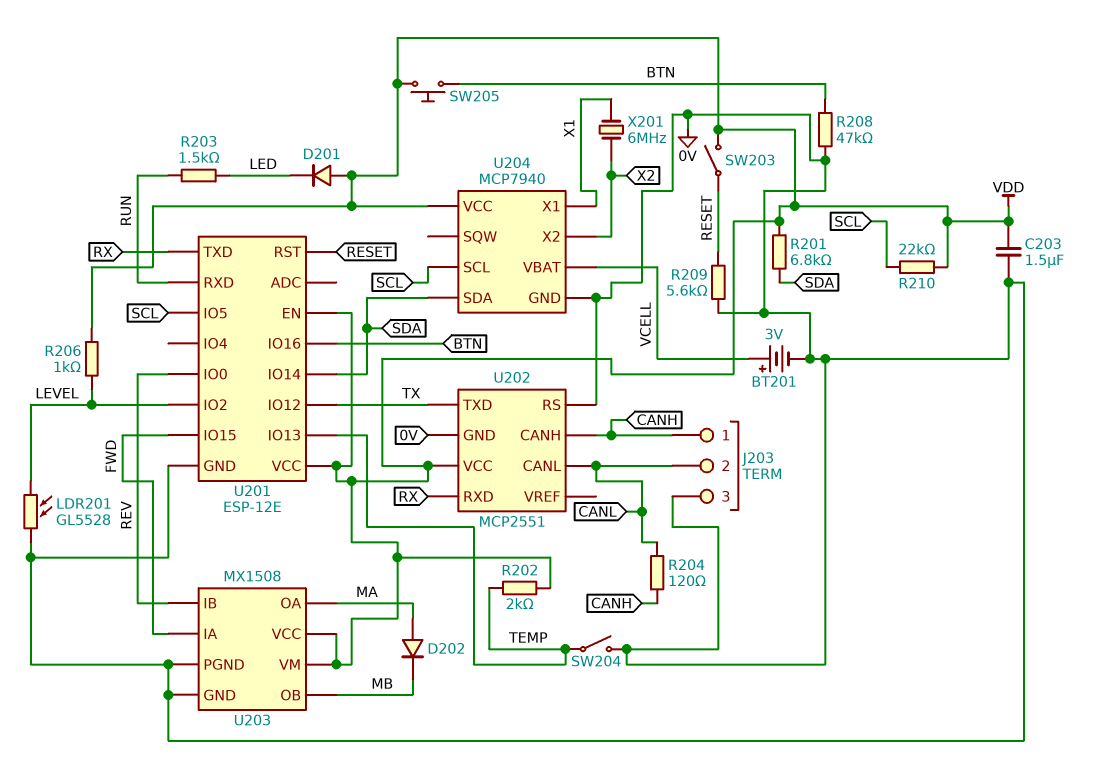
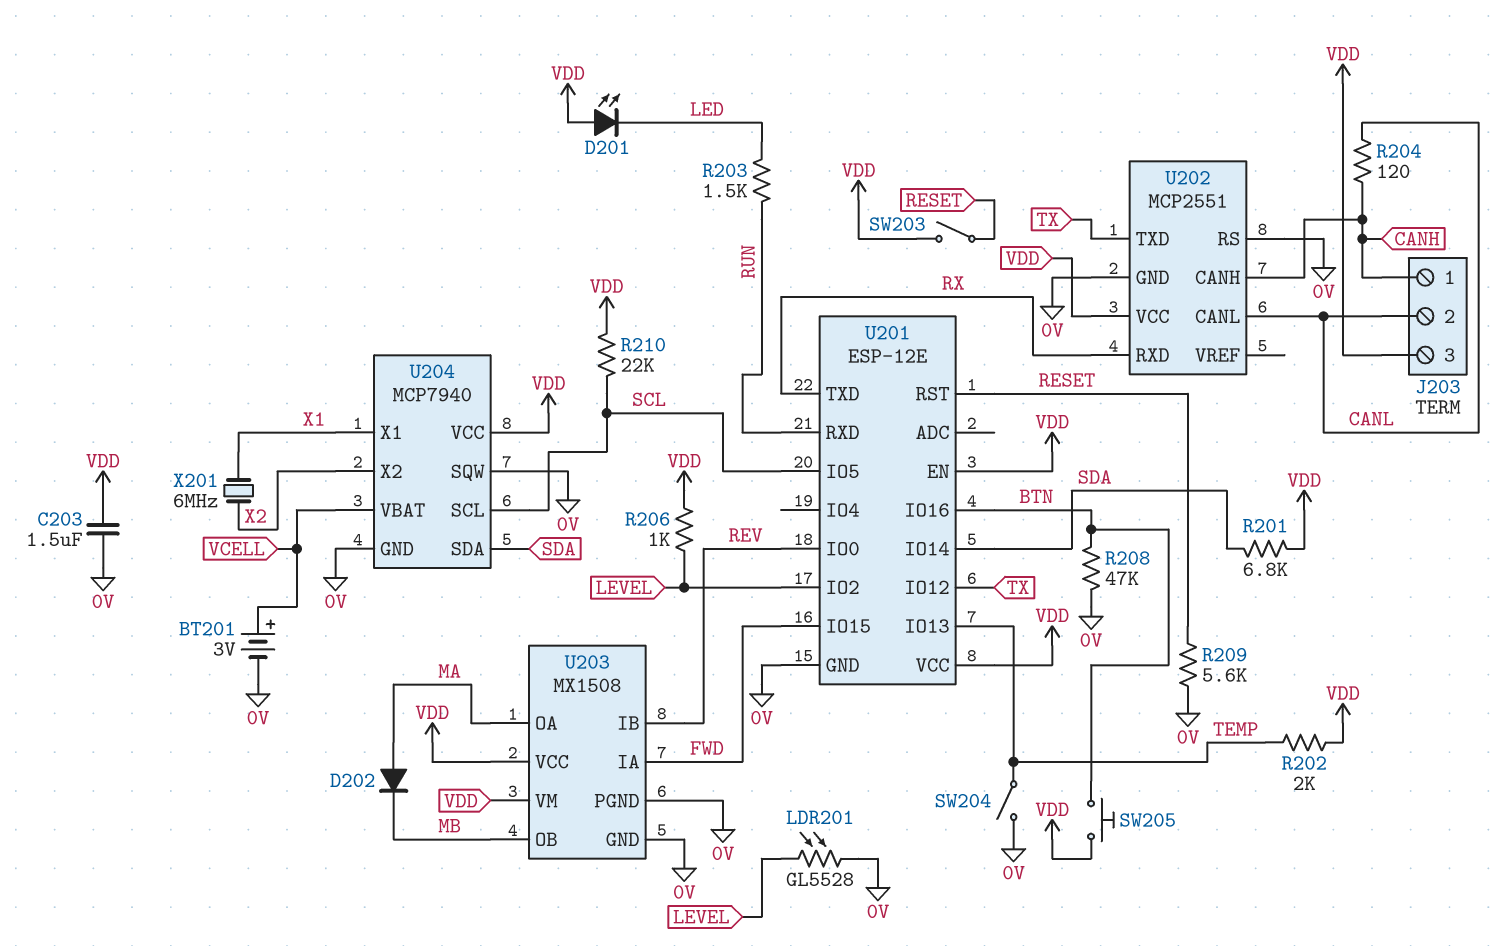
D201: diode (A VDD, K LED) -> LED (A VDD, K LED)
J203 pin 3: 0V -> VDD
U204 pin SQW: none -> 0V

